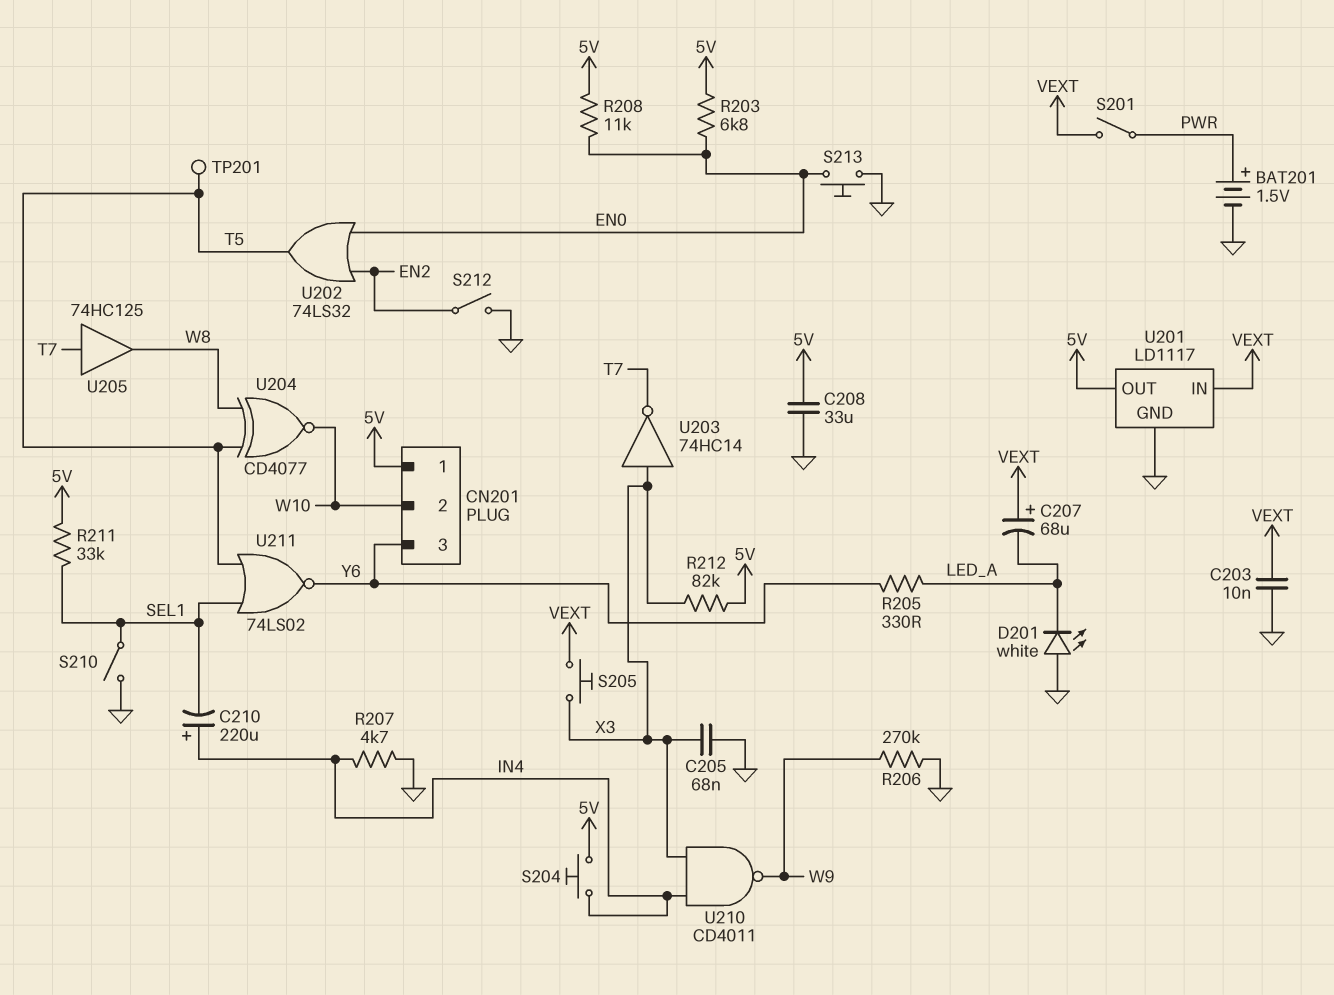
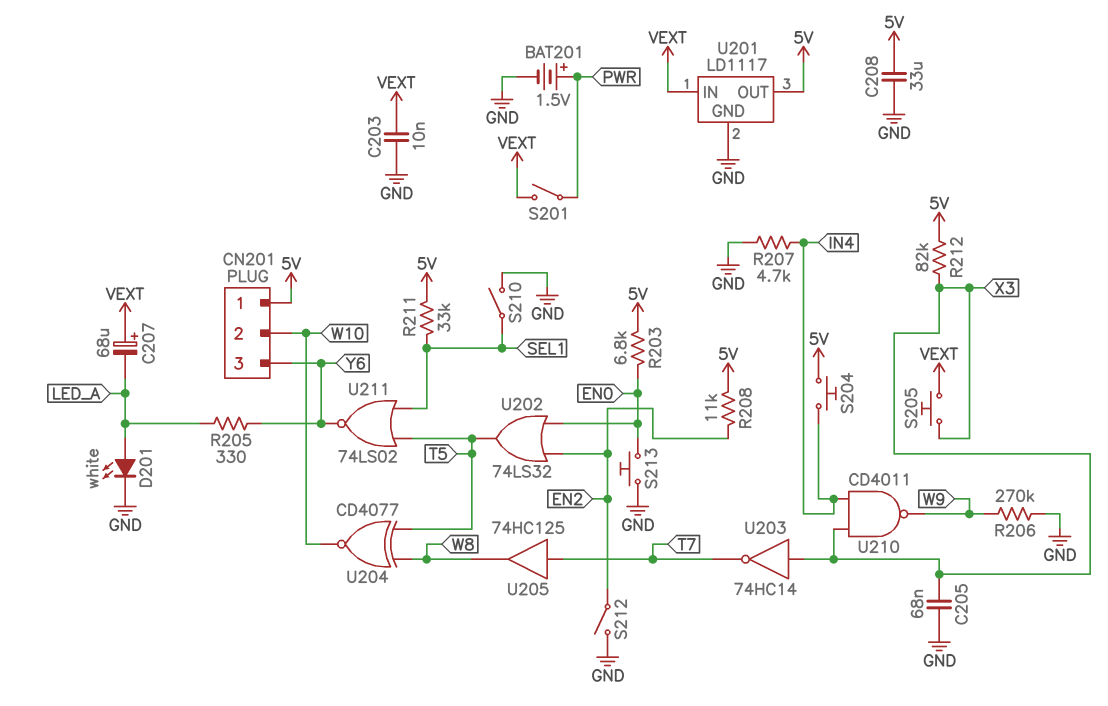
C210: 220uF (plus IN4, minus SEL1) -> none
D201: LED white (A GND, K LED_A) -> LED white (A LED_A, K GND)
R208: 11k (5V, EN0) -> 11k (5V, EN2)
TP201: test point (T5) -> none

